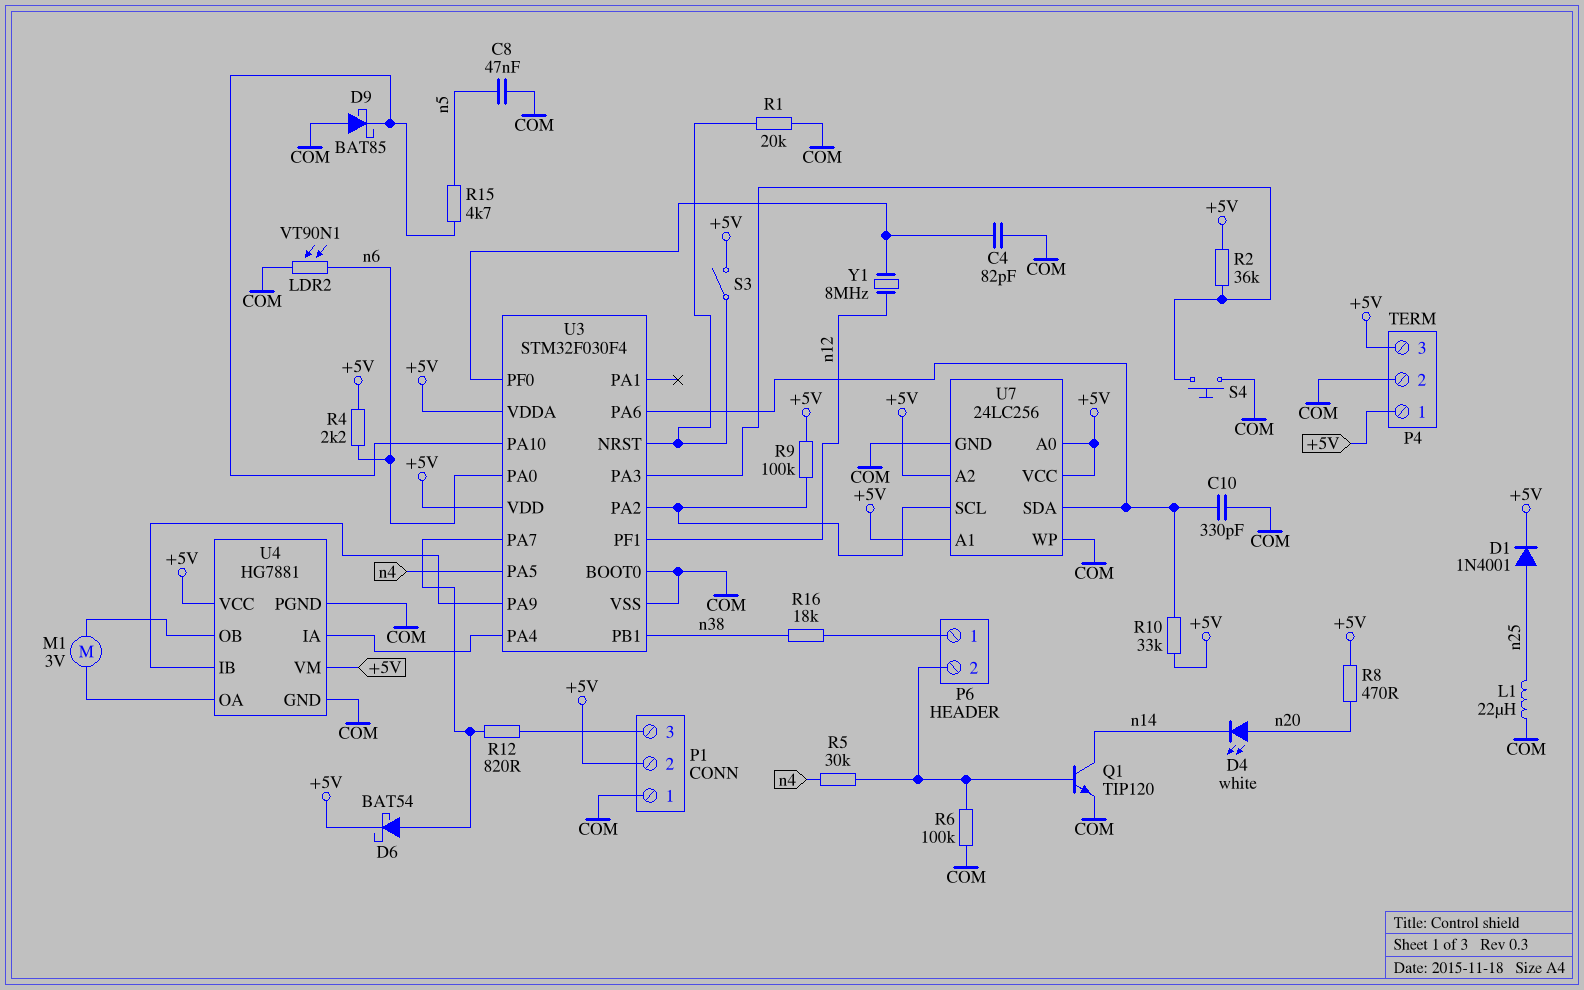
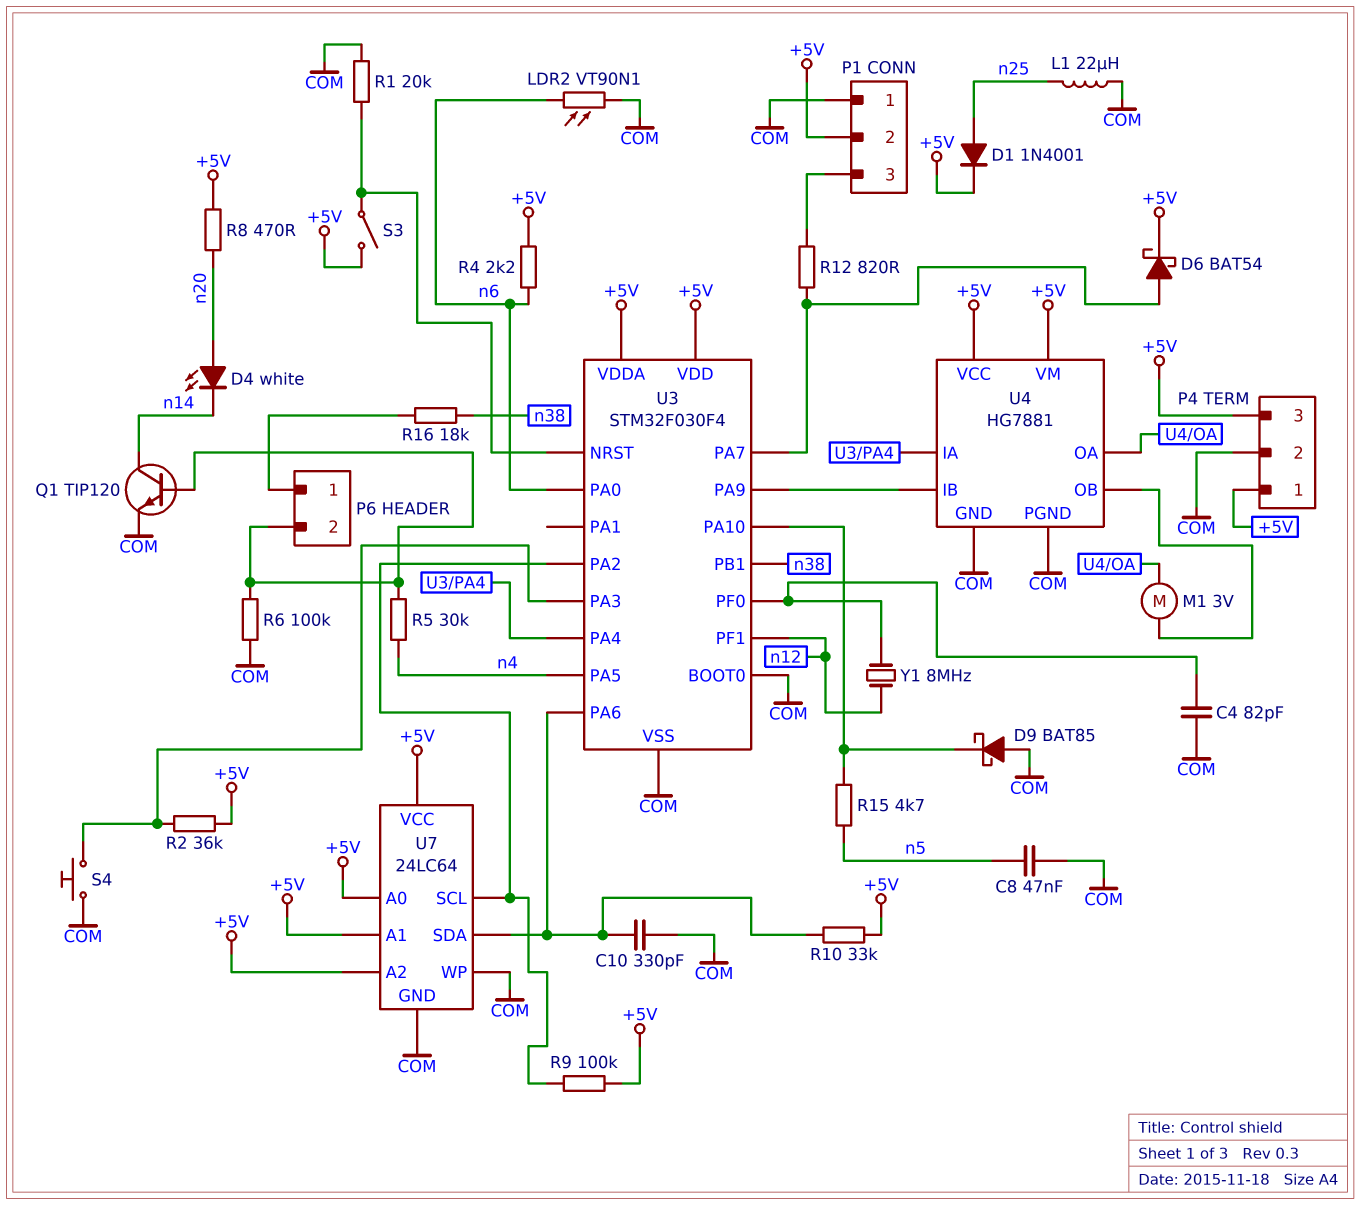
U7: 24LC256 -> 24LC64

